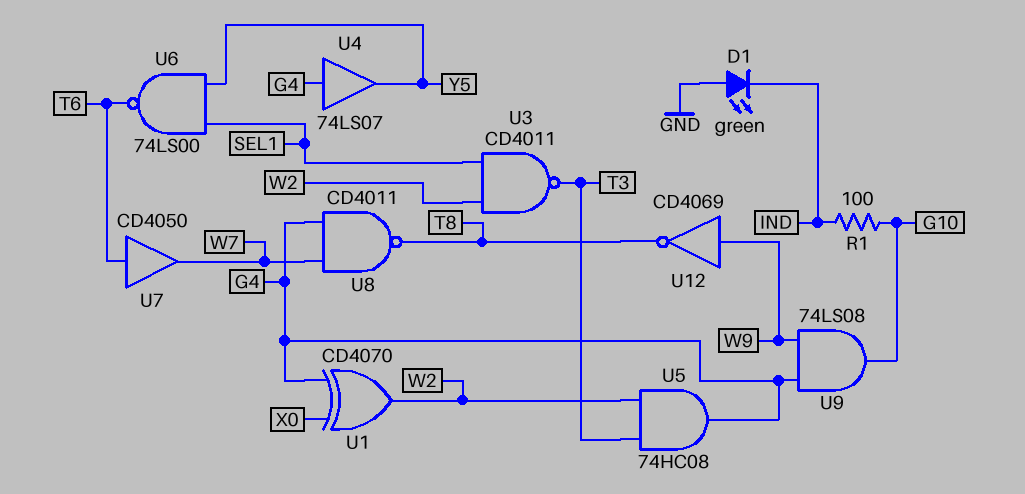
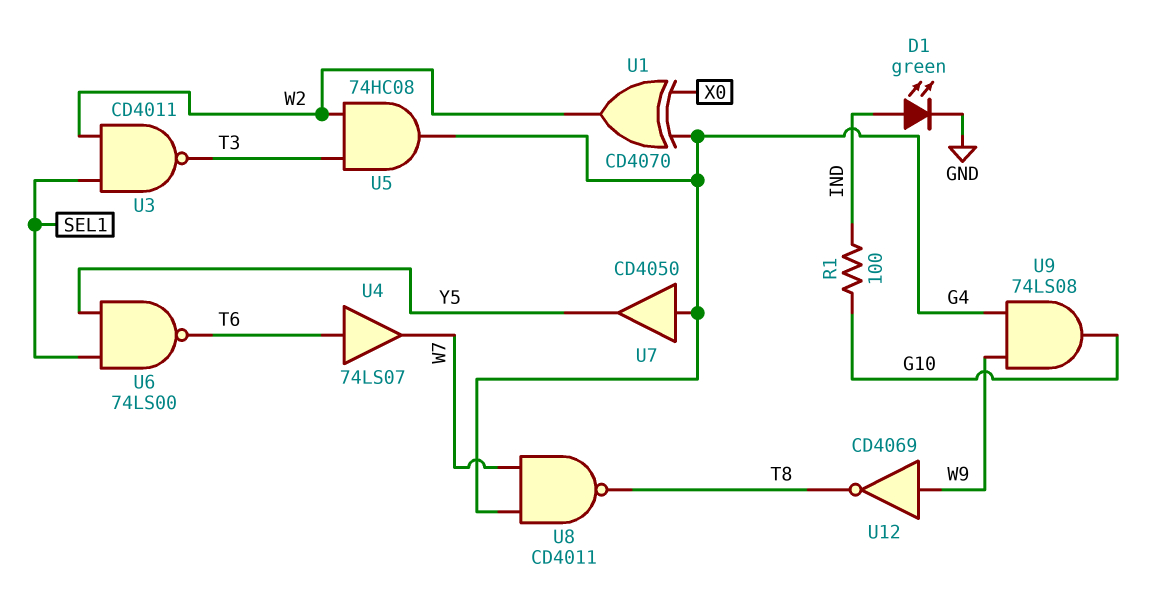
D1: LED green (A GND, K IND) -> LED green (A IND, K GND)
U4: buffer 74LS07 (in G4, out Y5) -> buffer 74LS07 (in T6, out W7)
U7: buffer CD4050 (in T6, out W7) -> buffer CD4050 (in G4, out Y5)

